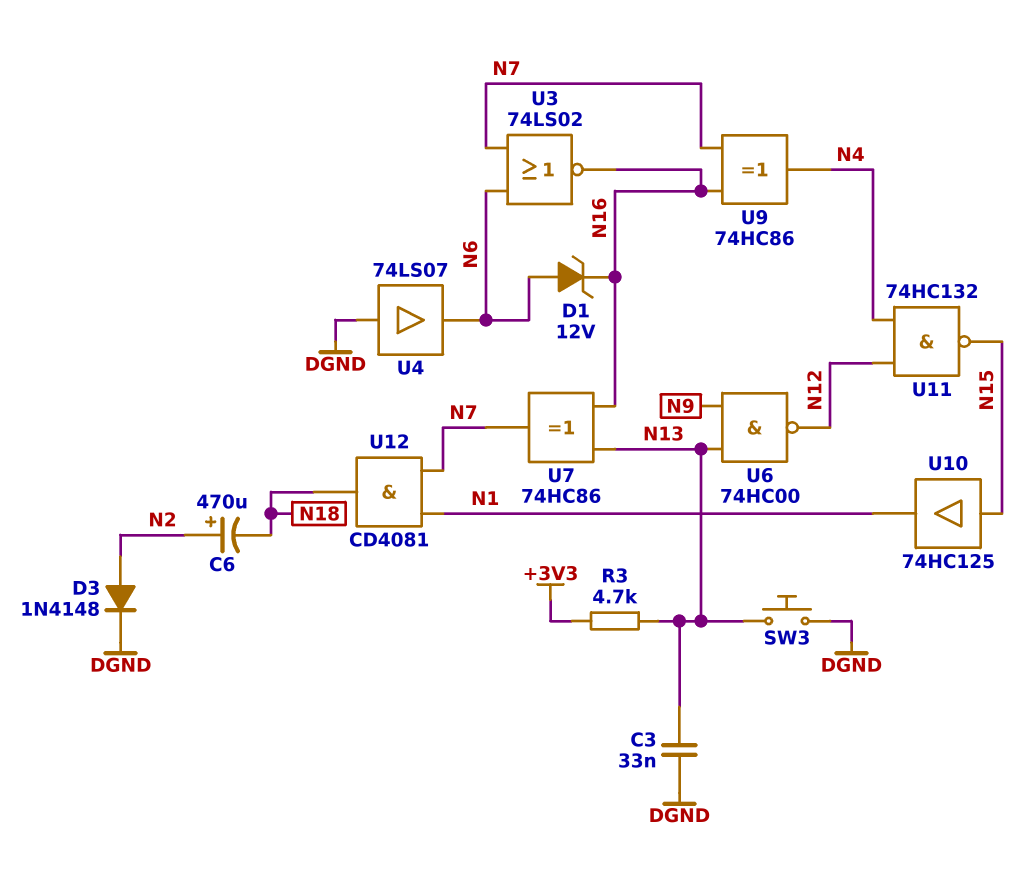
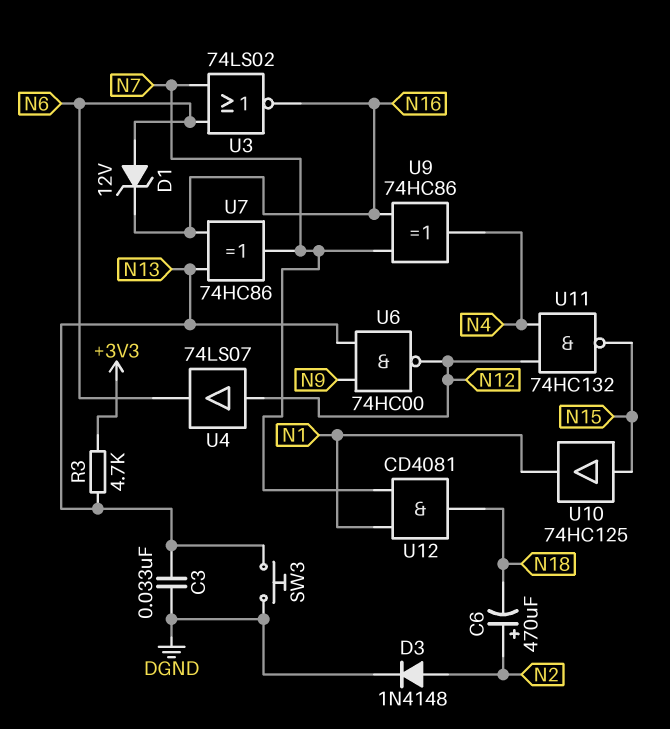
U4: buffer 74LS07 (in DGND, out N6) -> buffer 74LS07 (in N12, out N6)

